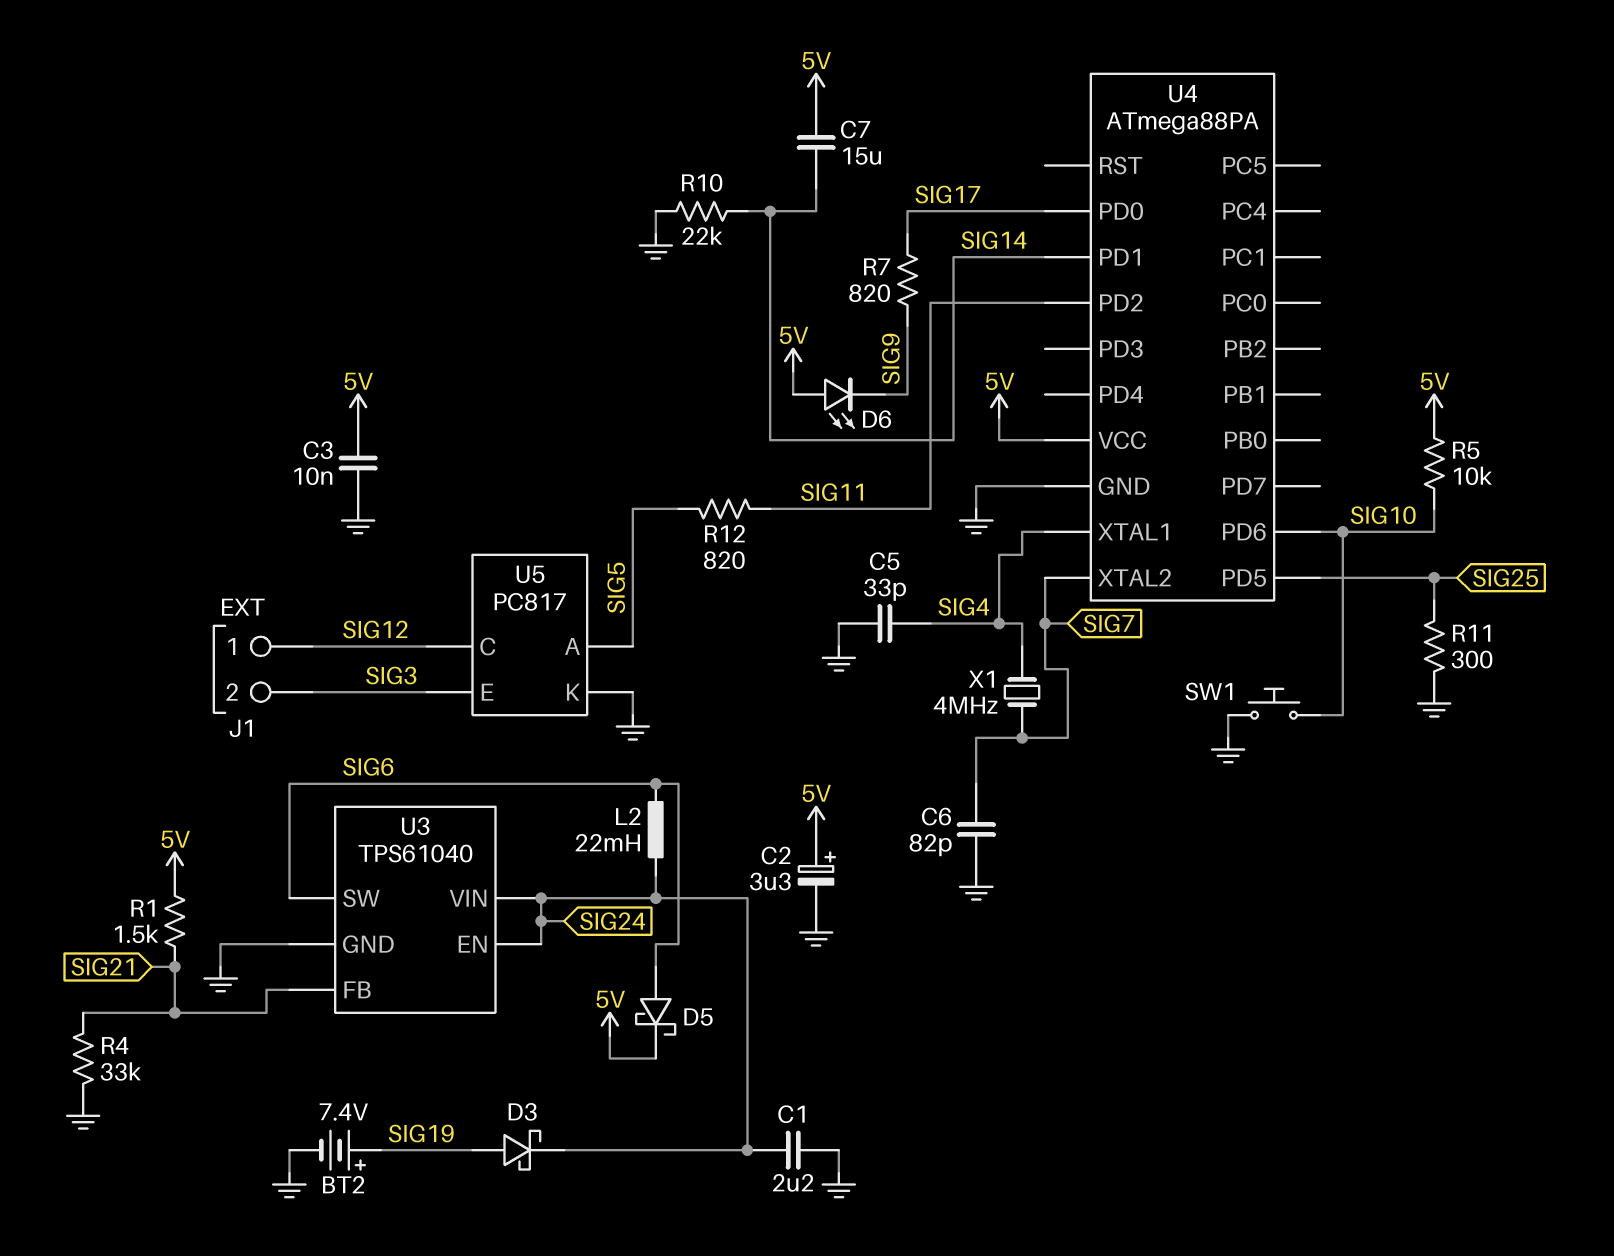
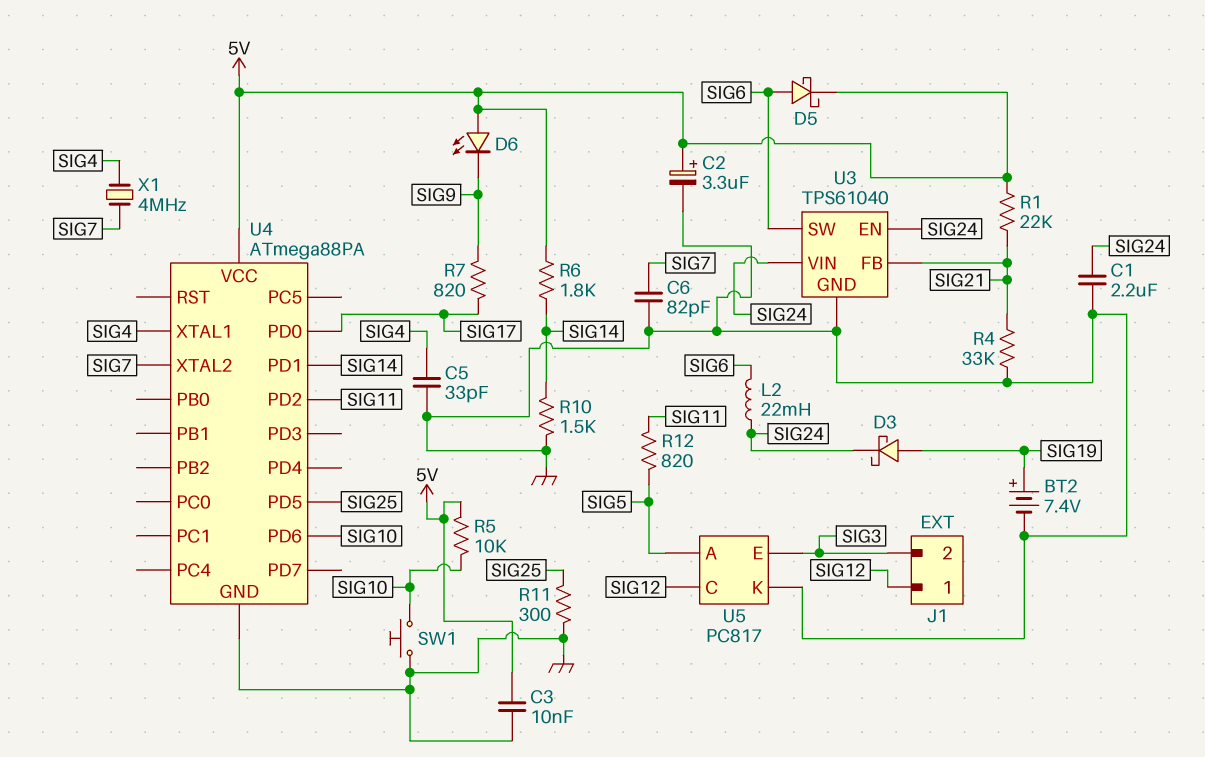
C7: 15uF (5V, SIG14) -> none
R1: 1.5k (5V, SIG21) -> 22k (5V, SIG21)
R6: none -> 1.8k (5V, SIG14)
R10: 22k (GND, SIG14) -> 1.5k (GND, SIG14)

